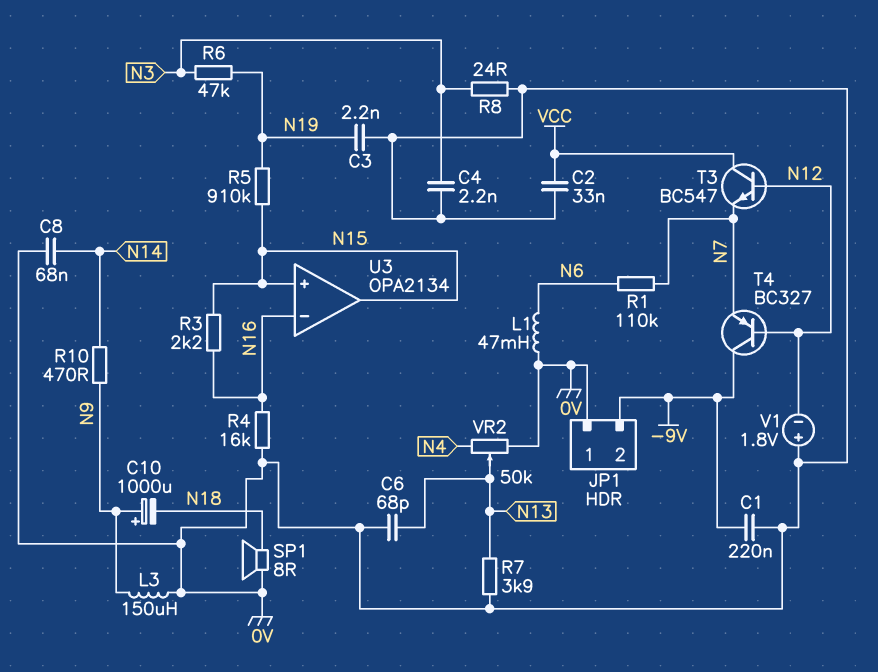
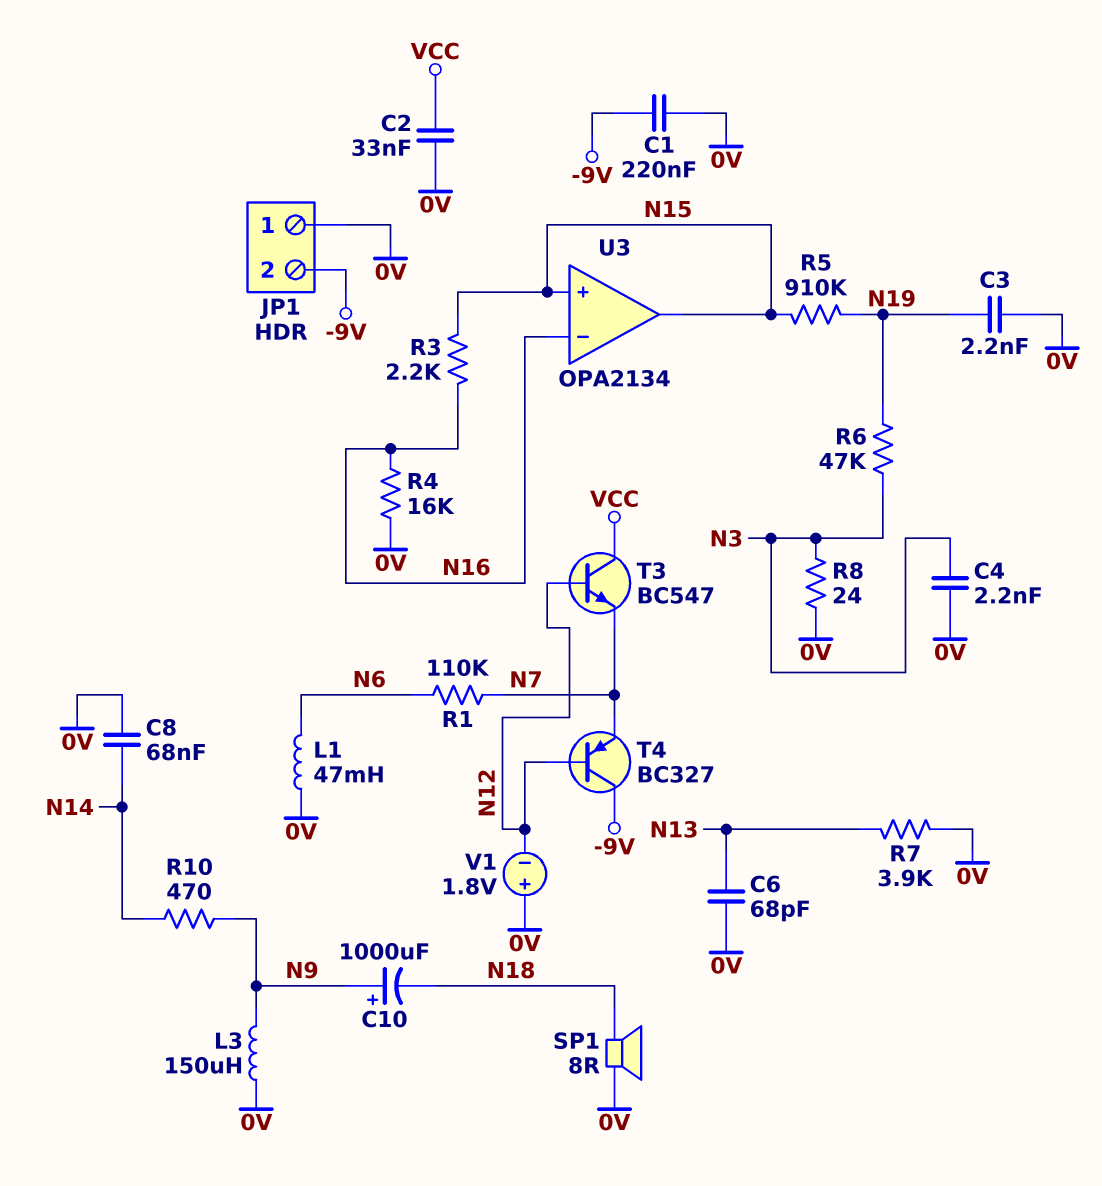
VR2: 50k (0V, N4, wiper N13) -> none

